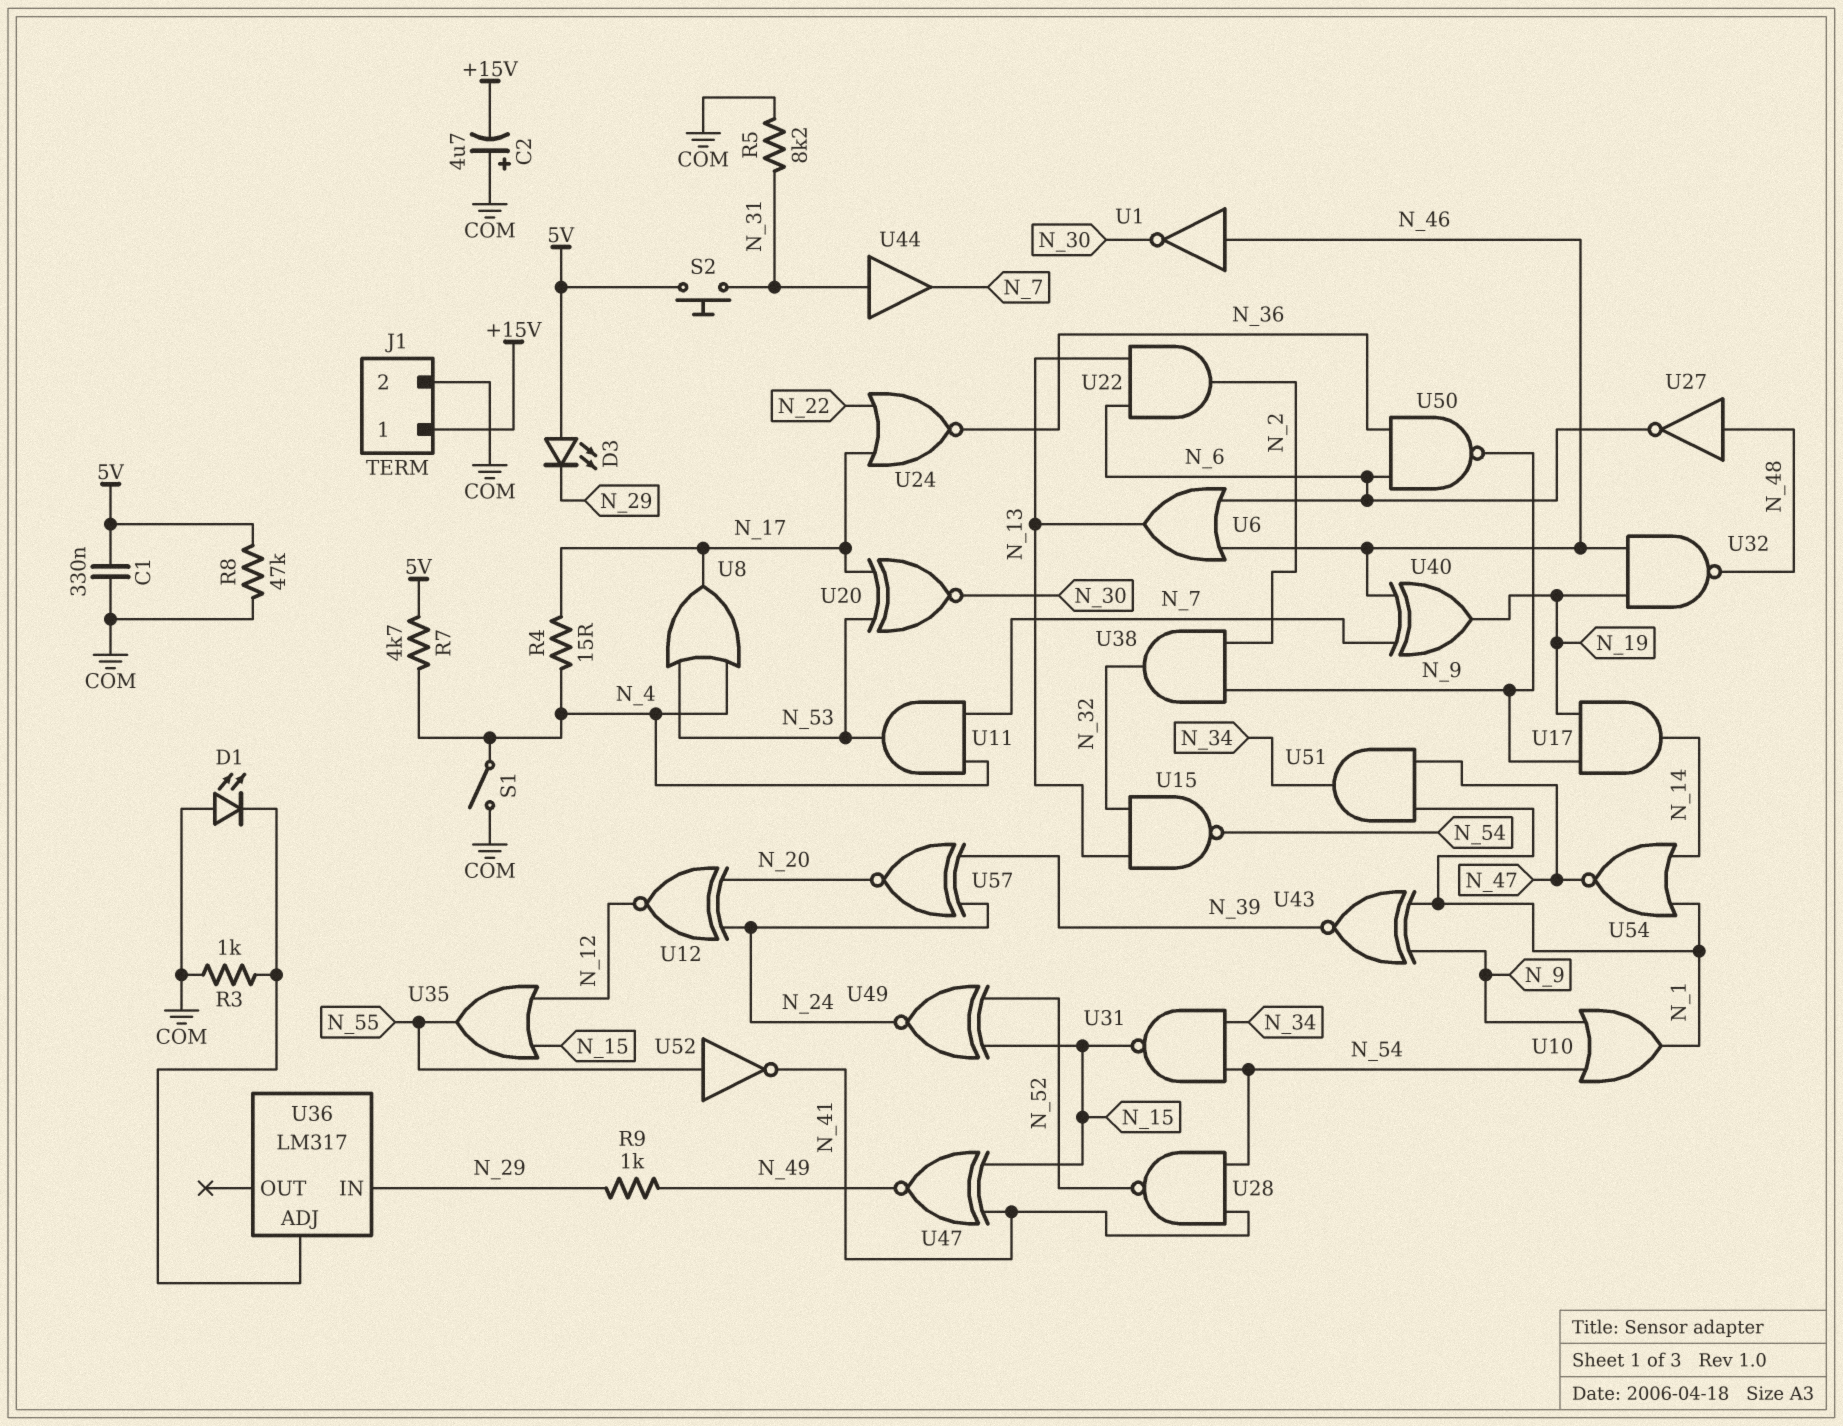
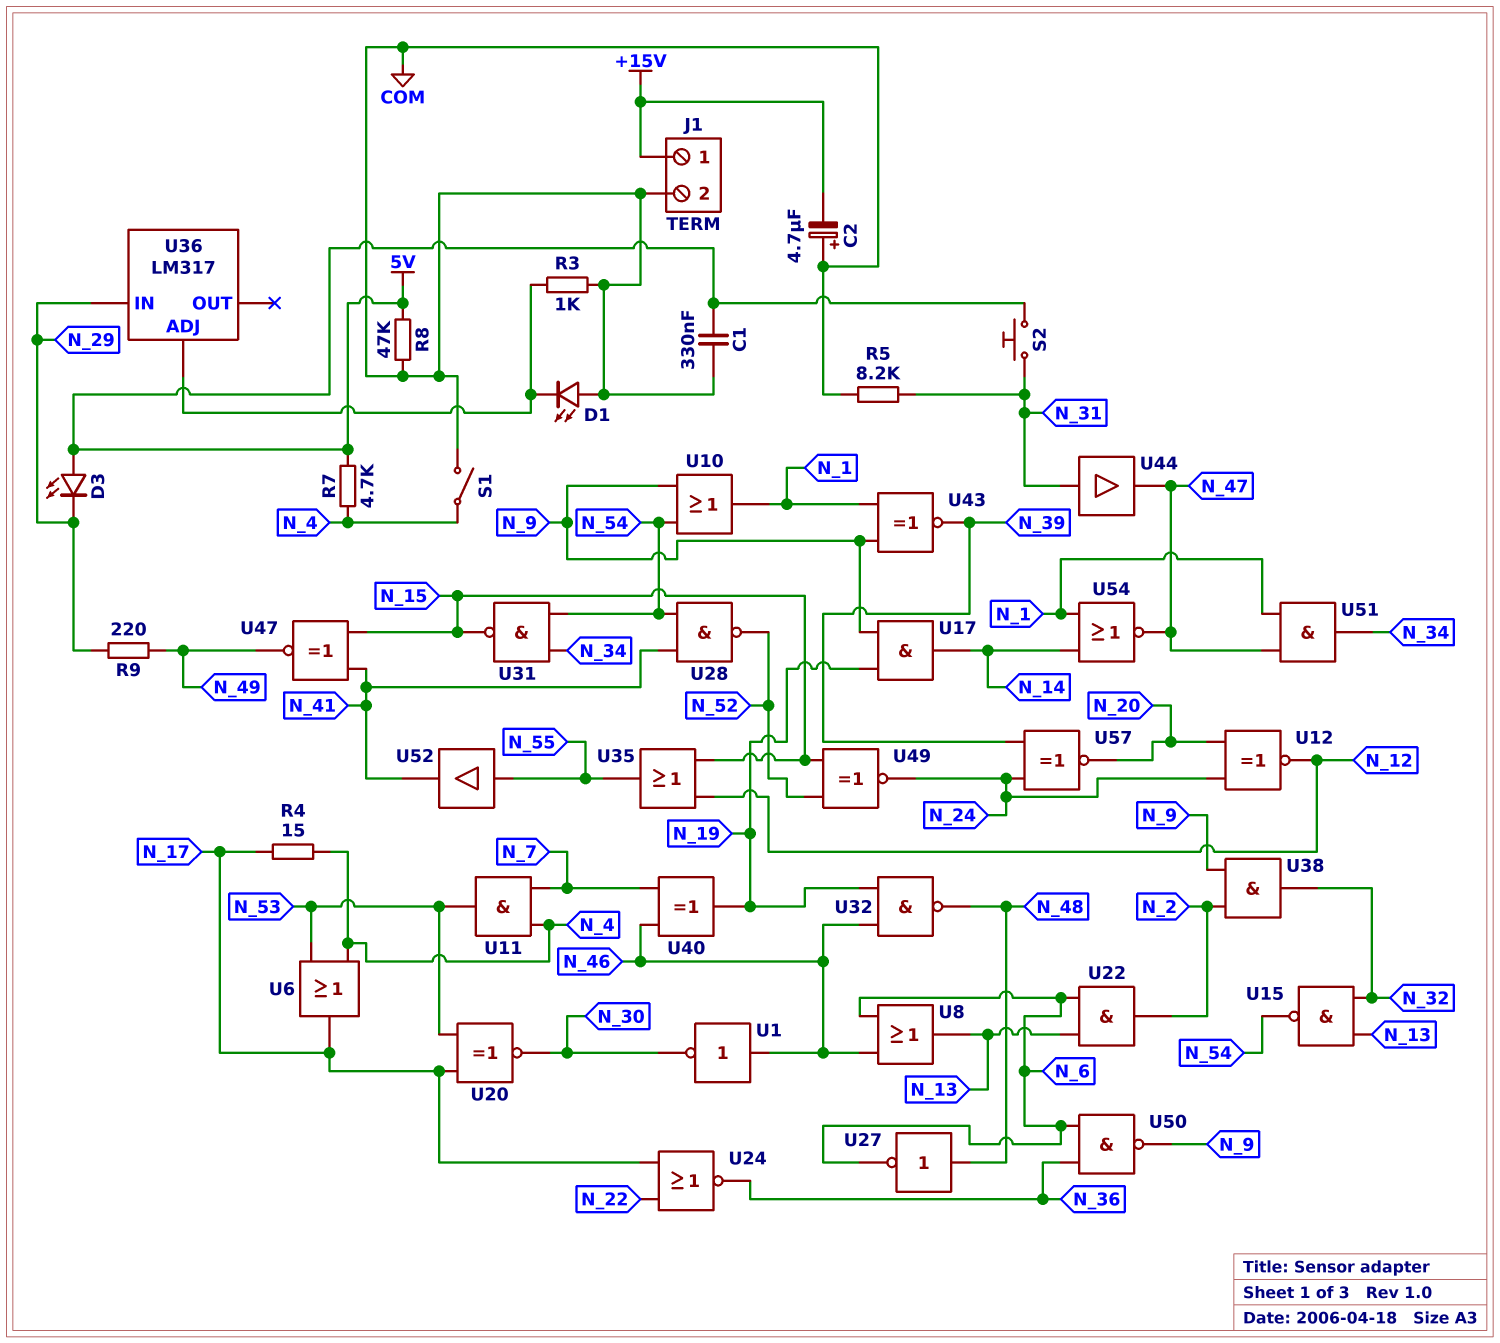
R9: 1k (N_29, N_49) -> 220 (N_29, N_49)
U6: OR (in N_6, in N_46, out N_13) -> OR (in N_4, in N_53, out N_17)
U8: OR (in N_4, in N_53, out N_17) -> OR (in N_6, in N_46, out N_13)
U44: buffer (in N_31, out N_7) -> buffer (in N_31, out N_47)
U52: NOT (in N_55, out N_41) -> buffer (in N_55, out N_41)

